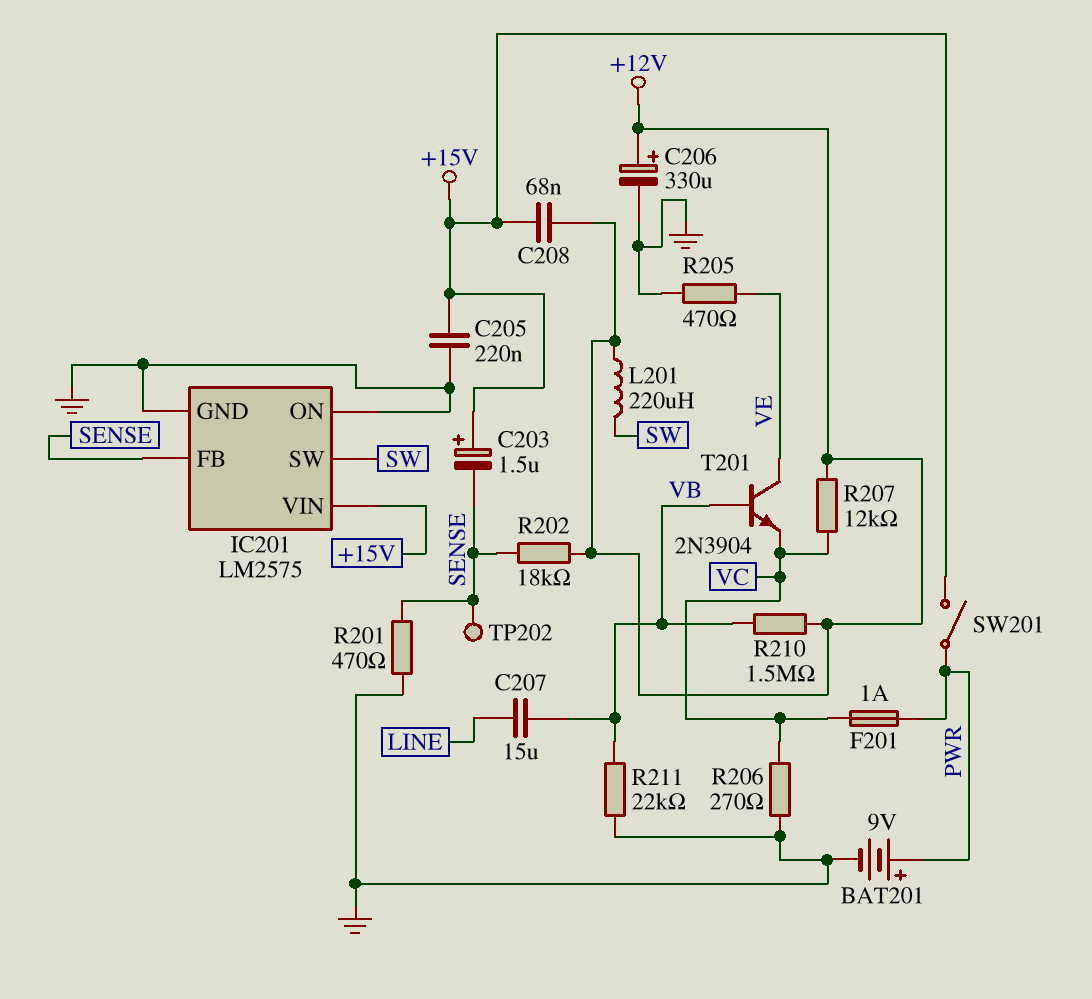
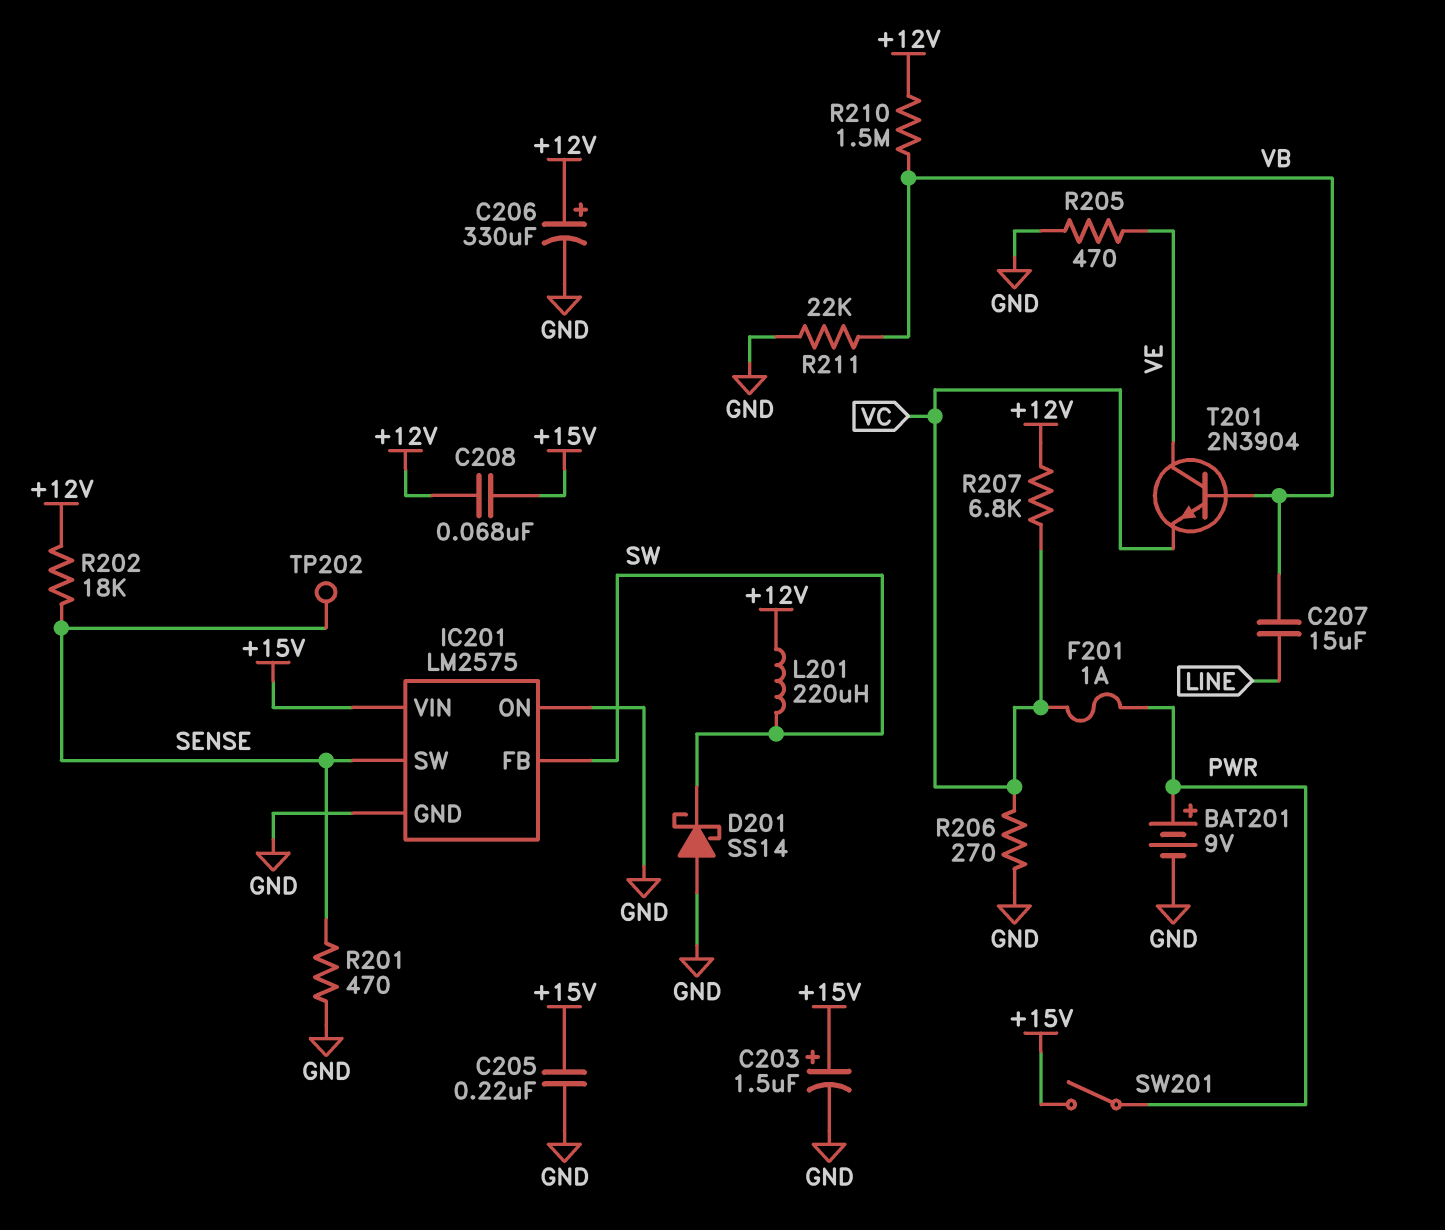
C203: 1.5uF (plus +15V, minus SENSE) -> 1.5uF (plus +15V, minus GND)
D201: none -> schottky SS14 (A GND, K SW)
IC201 pin FB: SENSE -> SW
IC201 pin SW: SW -> SENSE
R207: 12k (+12V, VC) -> 6.8k (+12V, VC)

